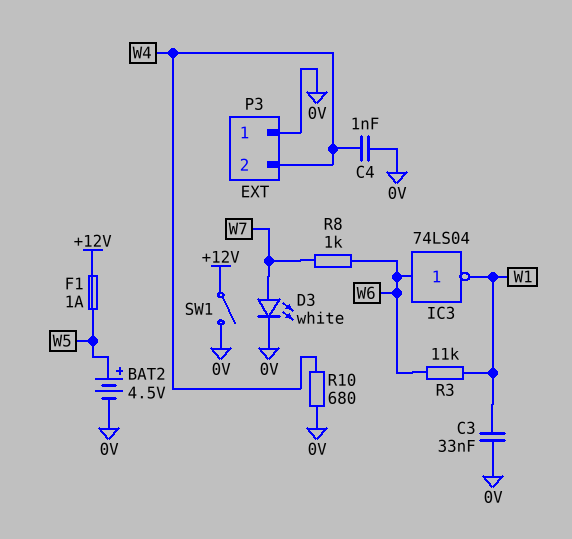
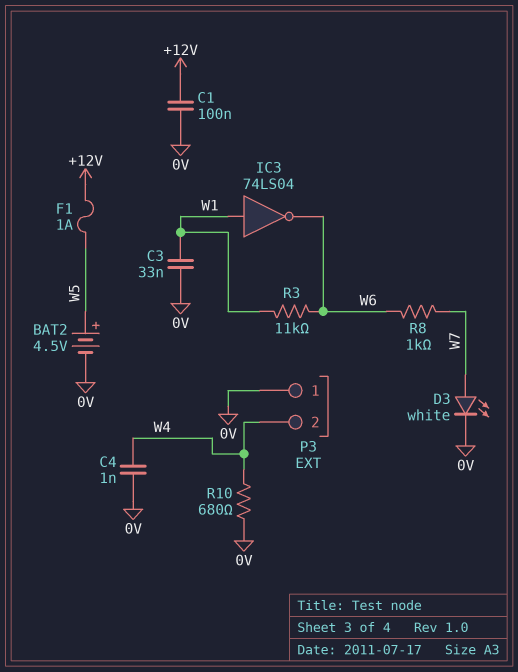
C1: none -> 100nF (+12V, 0V)
IC3: NOT 74LS04 (in W6, out W1) -> NOT 74LS04 (in W1, out W6)
SW1: switch (+12V, 0V) -> none

